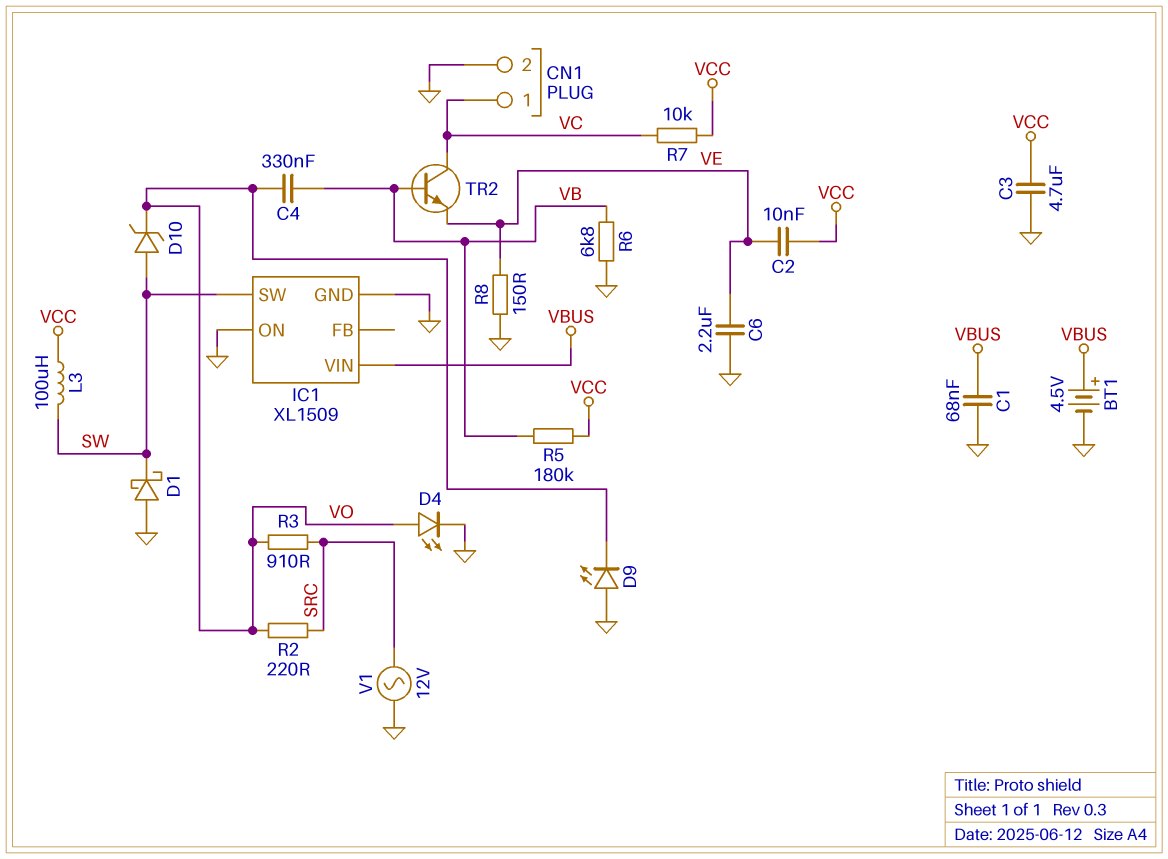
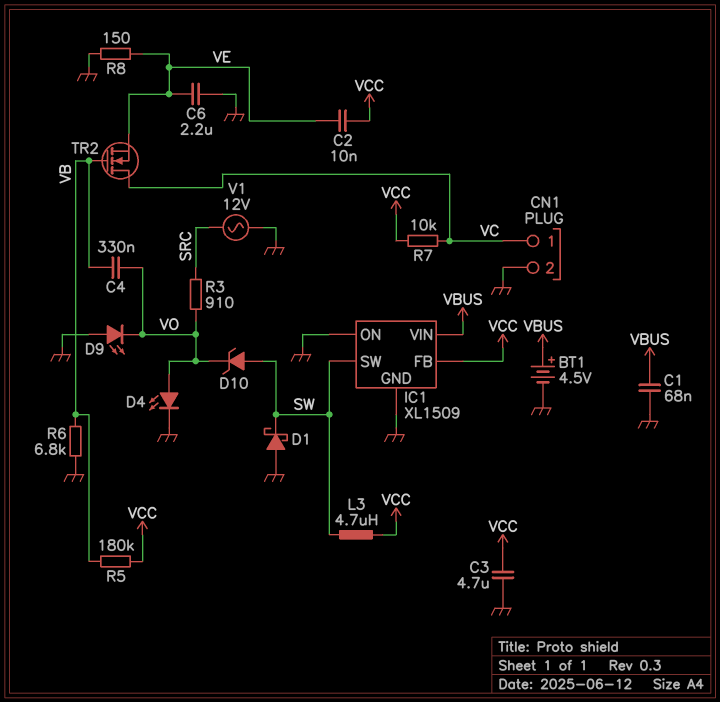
IC1 pin FB: none -> VCC
L3: 100uH (SW, VCC) -> 4.7uH (SW, VCC)
R2: 220 (SRC, VO) -> none
TR2: NPN (B VB, C VC, E VE) -> NMOS (G VB, D VC, S VE)

